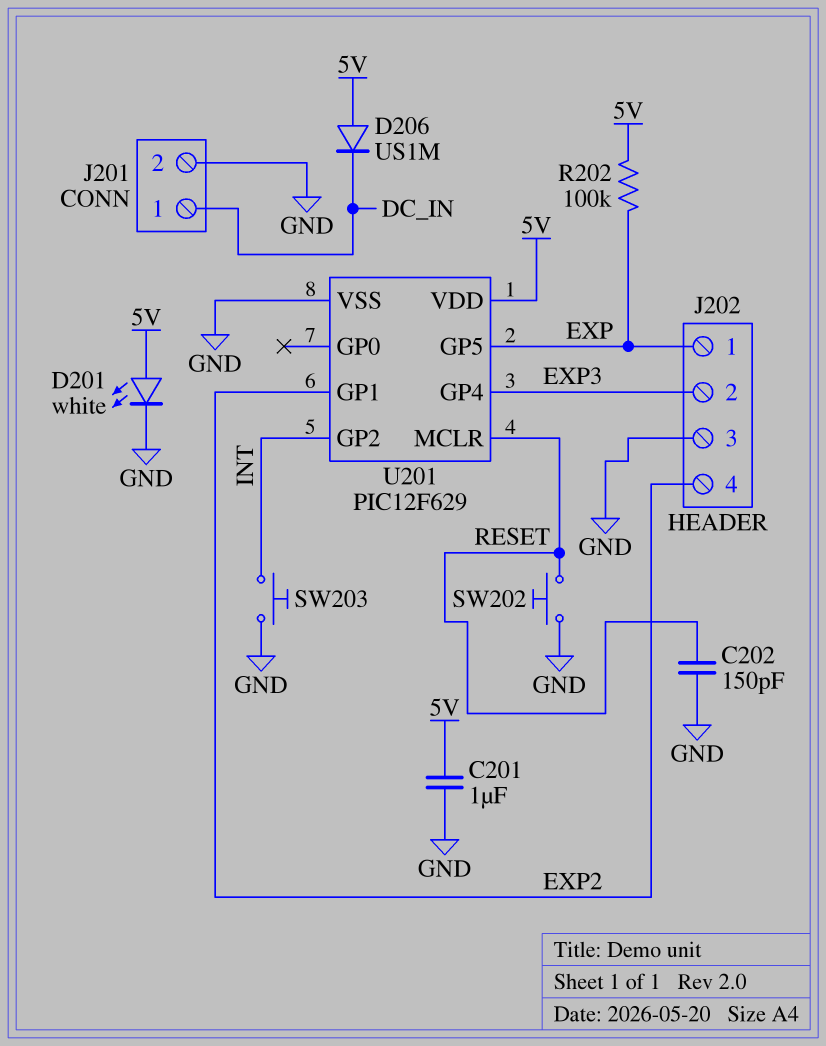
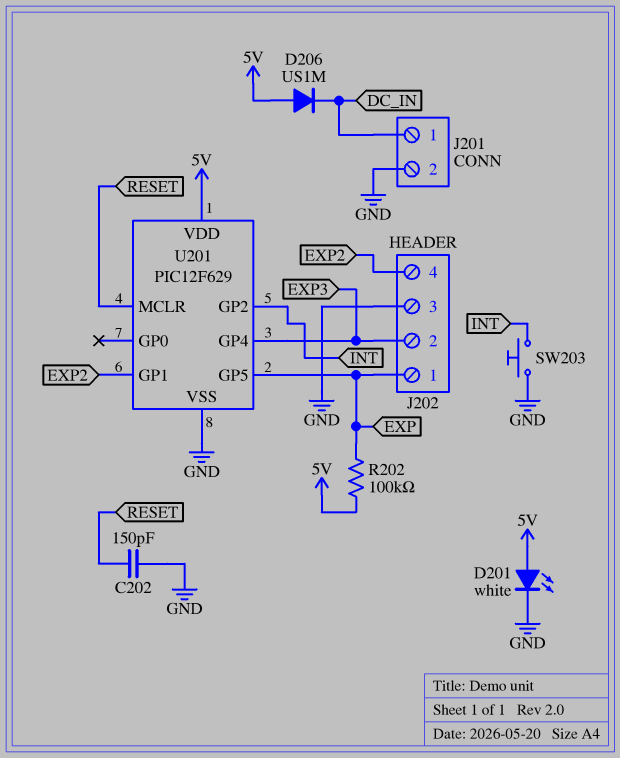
C201: 1uF (5V, GND) -> none
SW202: button (GND, RESET) -> none

